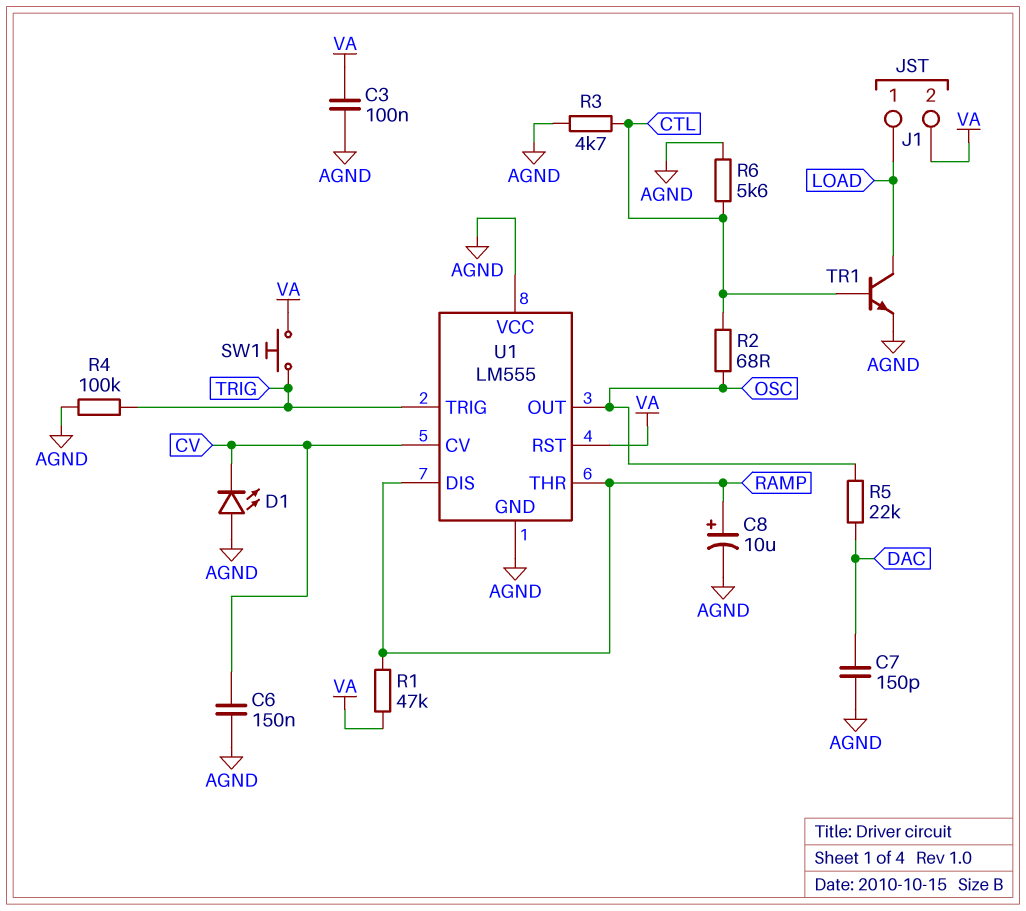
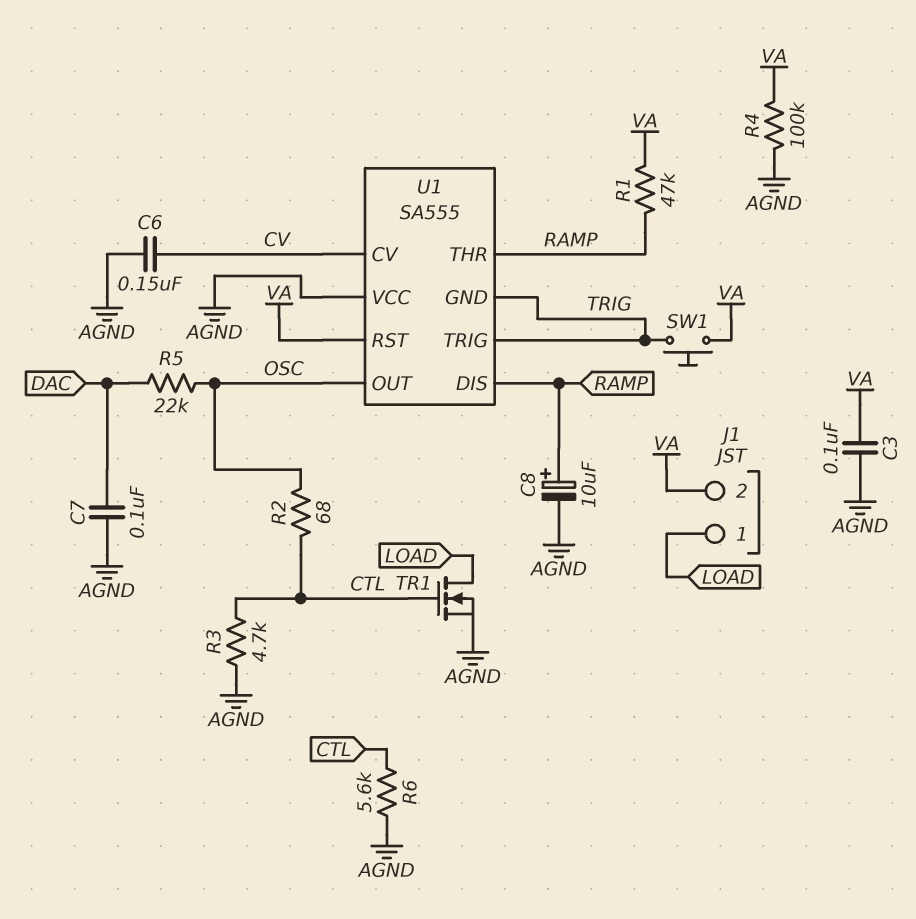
C7: 150pF (AGND, DAC) -> 100nF (AGND, DAC)
D1: LED (A AGND, K CV) -> none
R4: 100k (AGND, TRIG) -> 100k (AGND, VA)
TR1: NPN (B CTL, C LOAD, E AGND) -> NMOS (G CTL, D LOAD, S AGND)
U1: LM555 -> SA555
U1 pin GND: AGND -> TRIG

